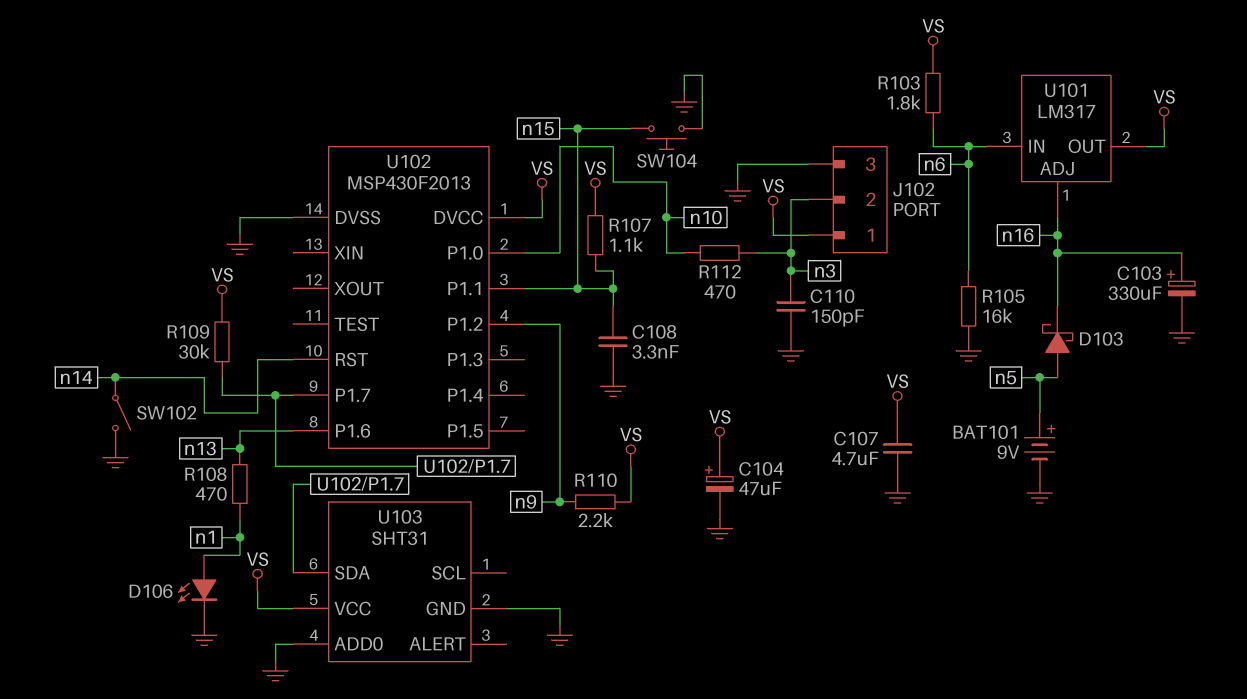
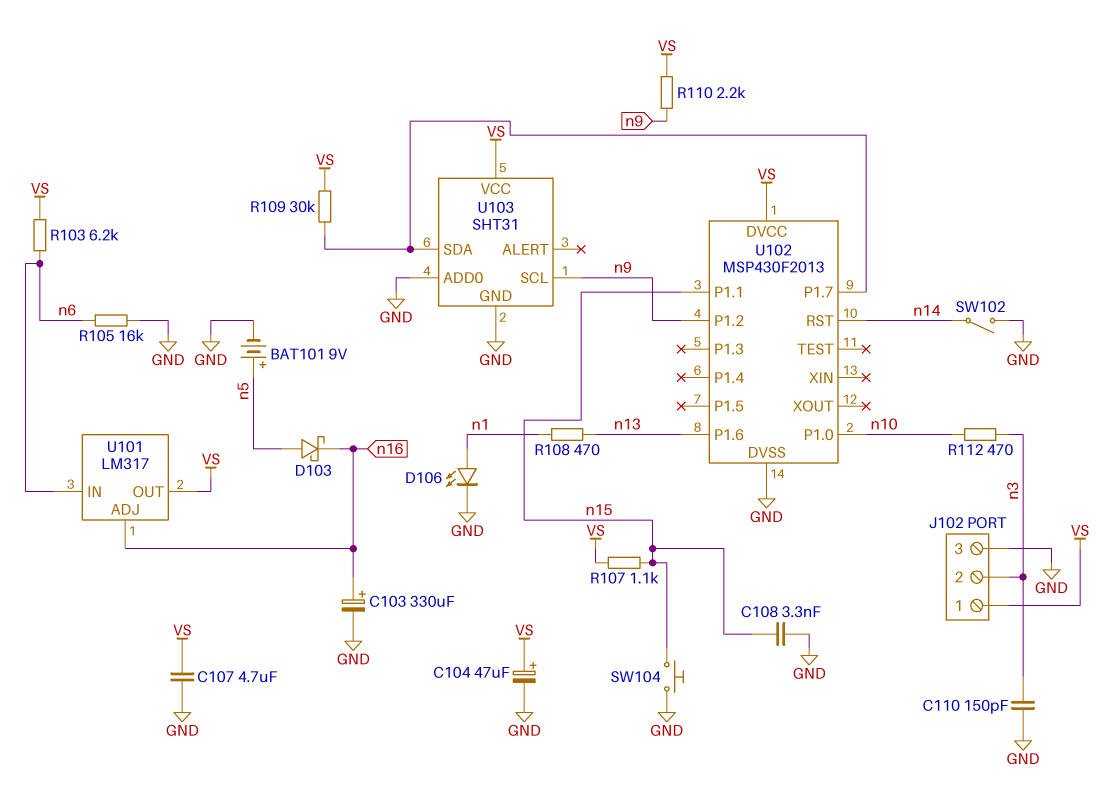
R103: 1.8k (VS, n6) -> 6.2k (VS, n6)
U103 pin SCL: none -> n9

